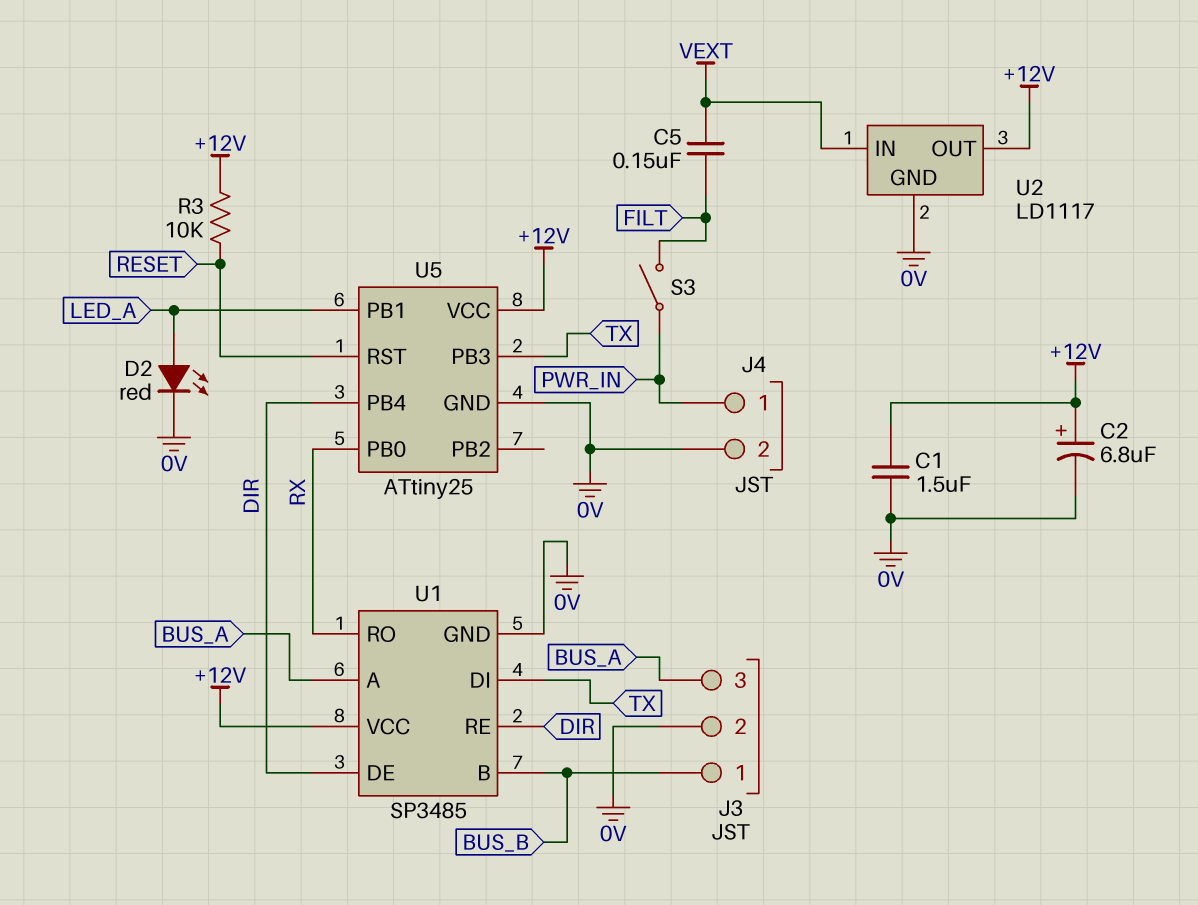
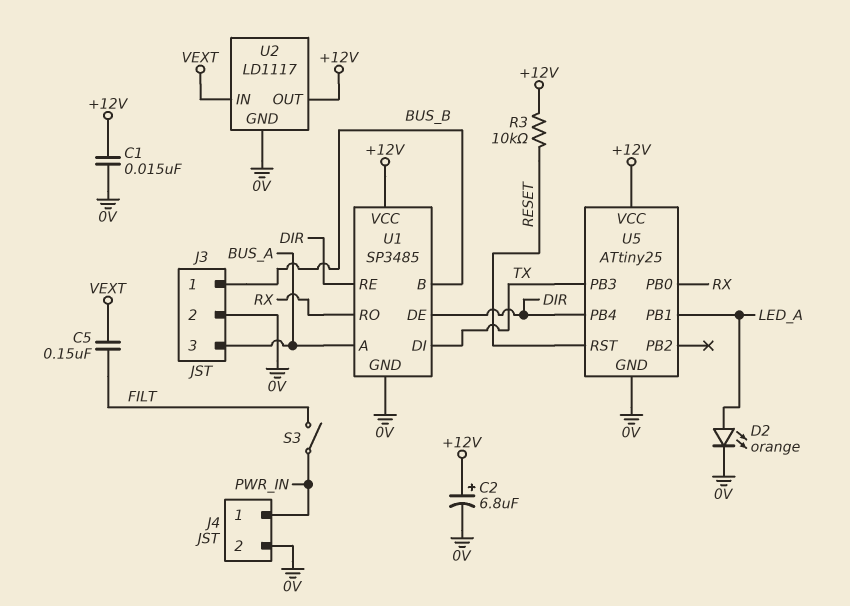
C1: 1.5uF (+12V, 0V) -> 15nF (+12V, 0V)
D2: LED red (A LED_A, K 0V) -> LED orange (A LED_A, K 0V)

